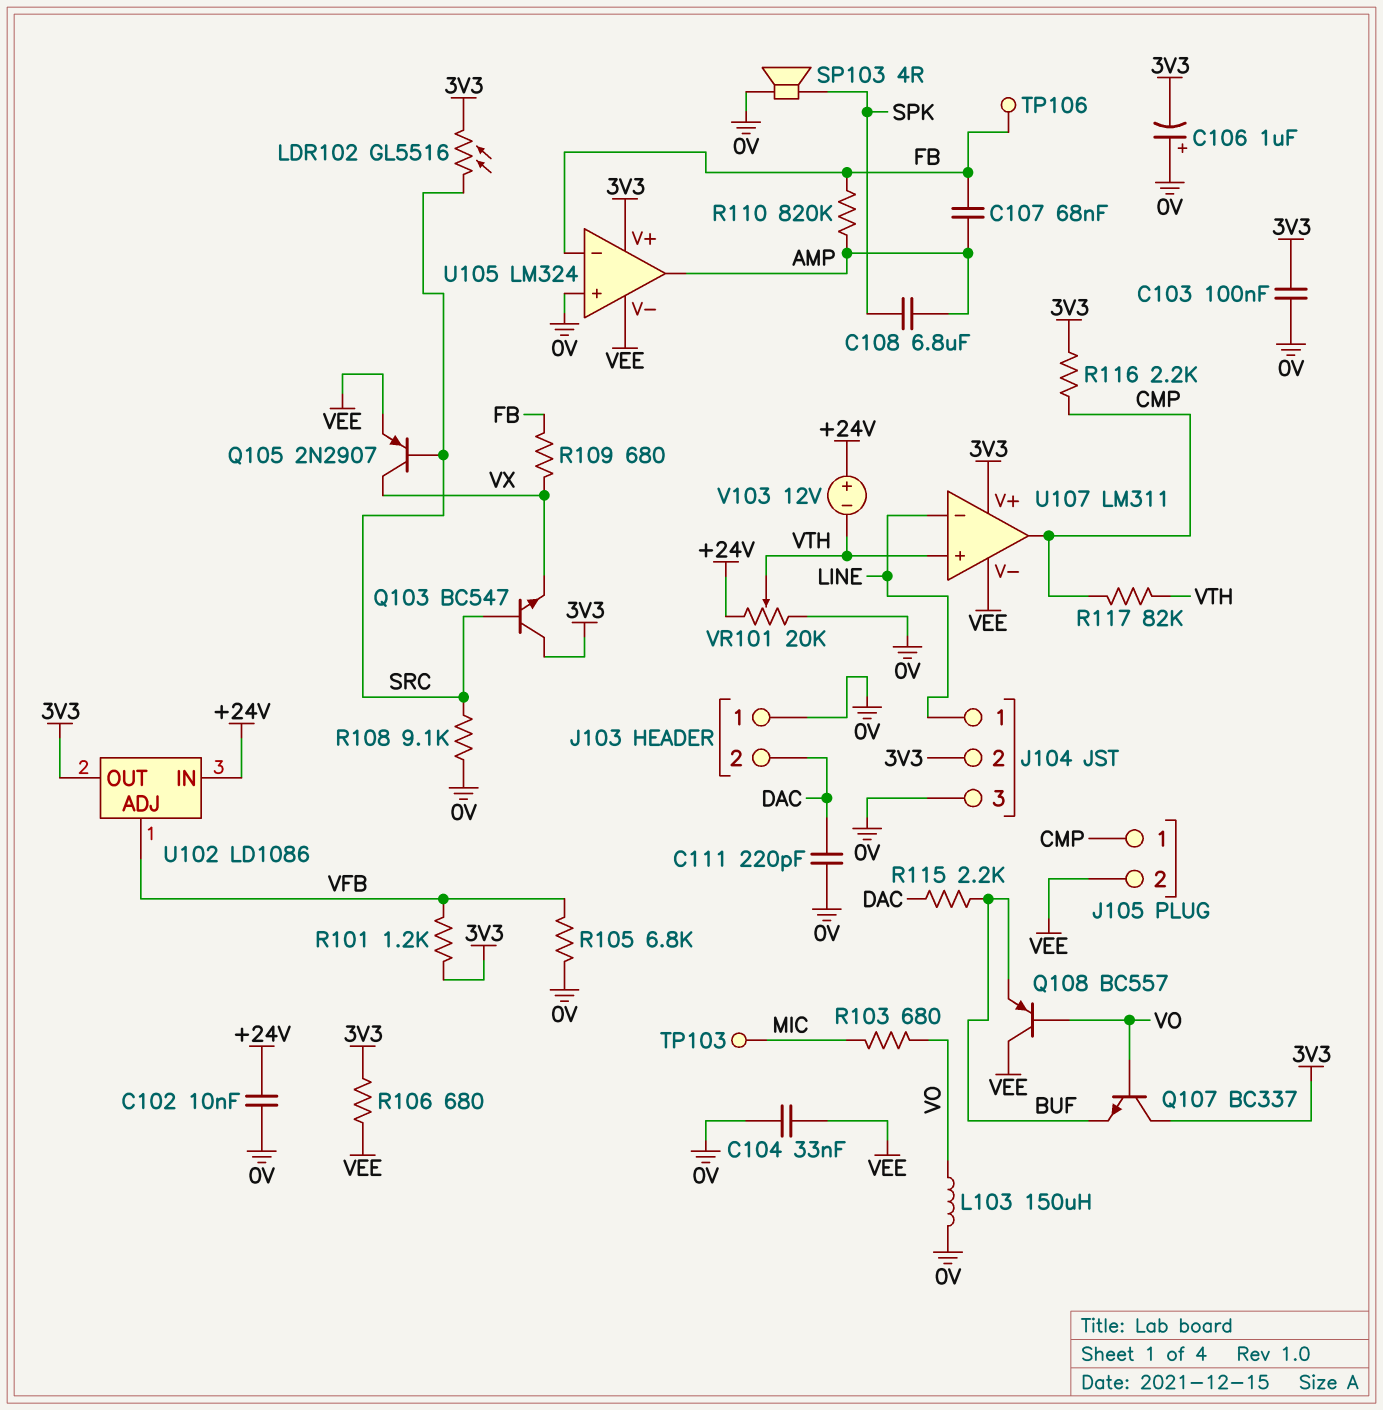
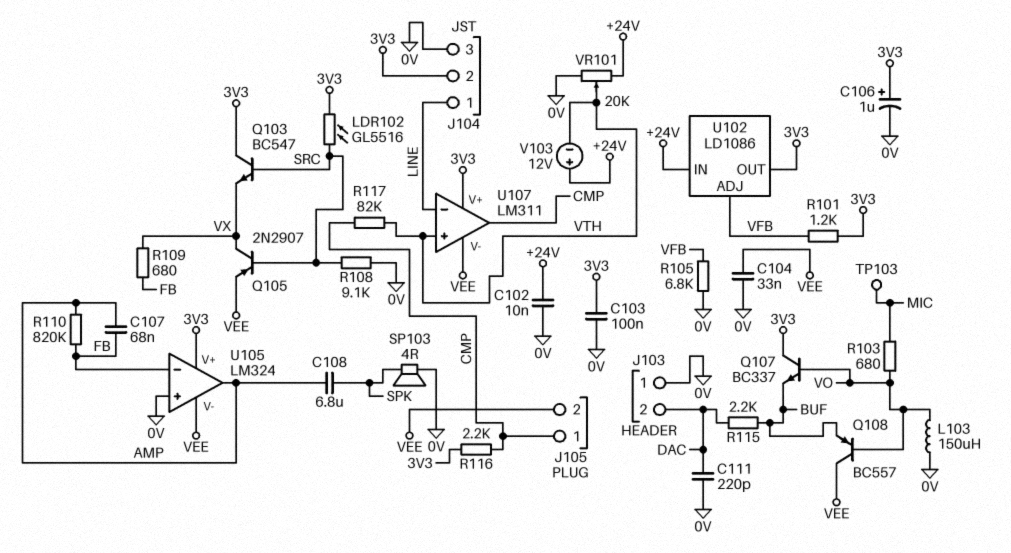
C106: 1uF (plus 0V, minus 3V3) -> 1uF (plus 3V3, minus 0V)
R106: 680 (3V3, VEE) -> none
TP106: test point (FB) -> none

